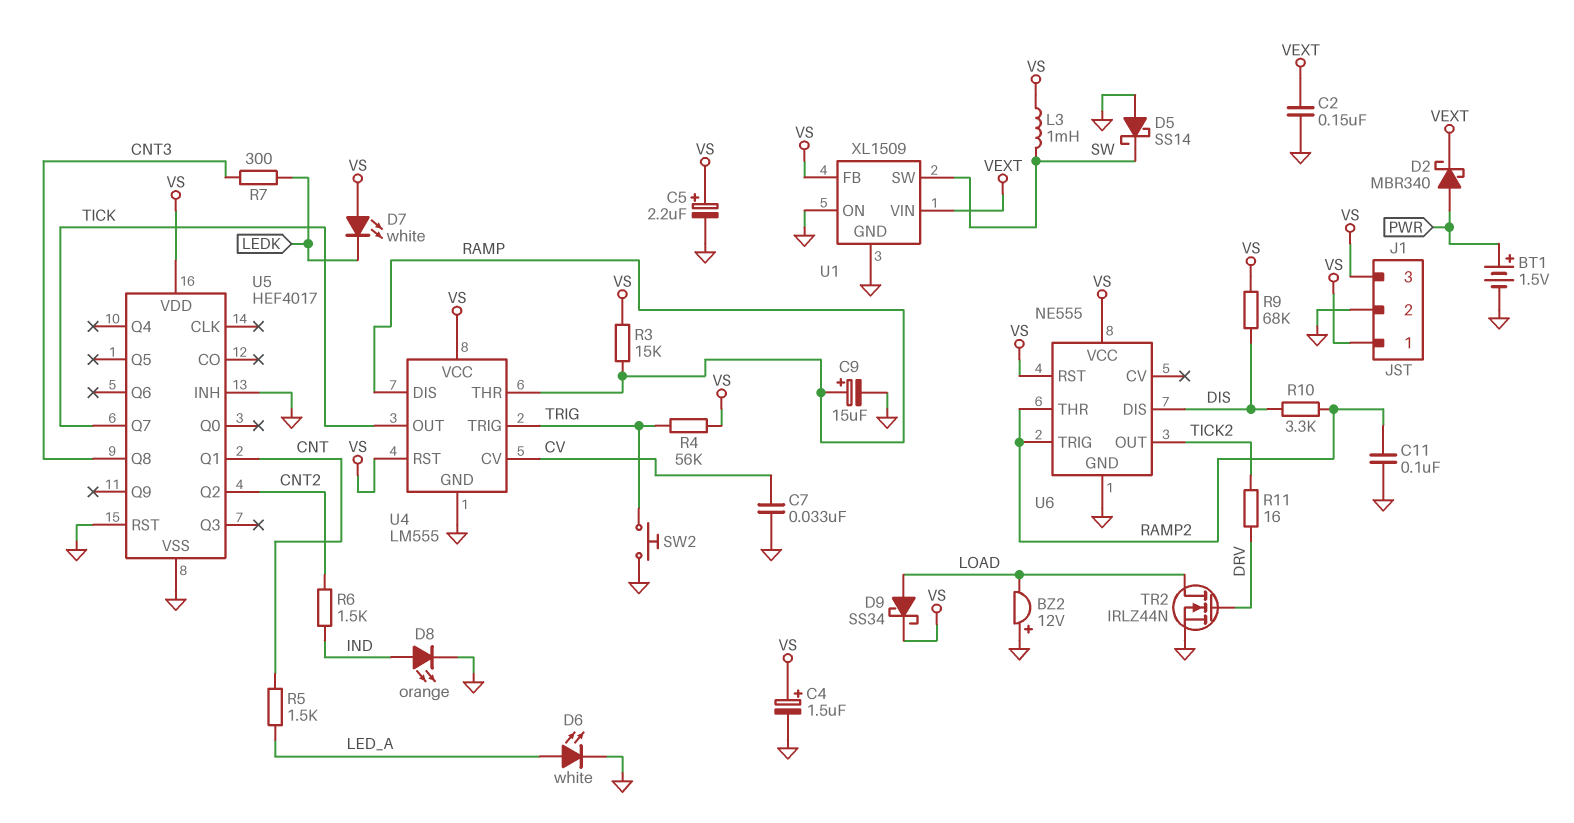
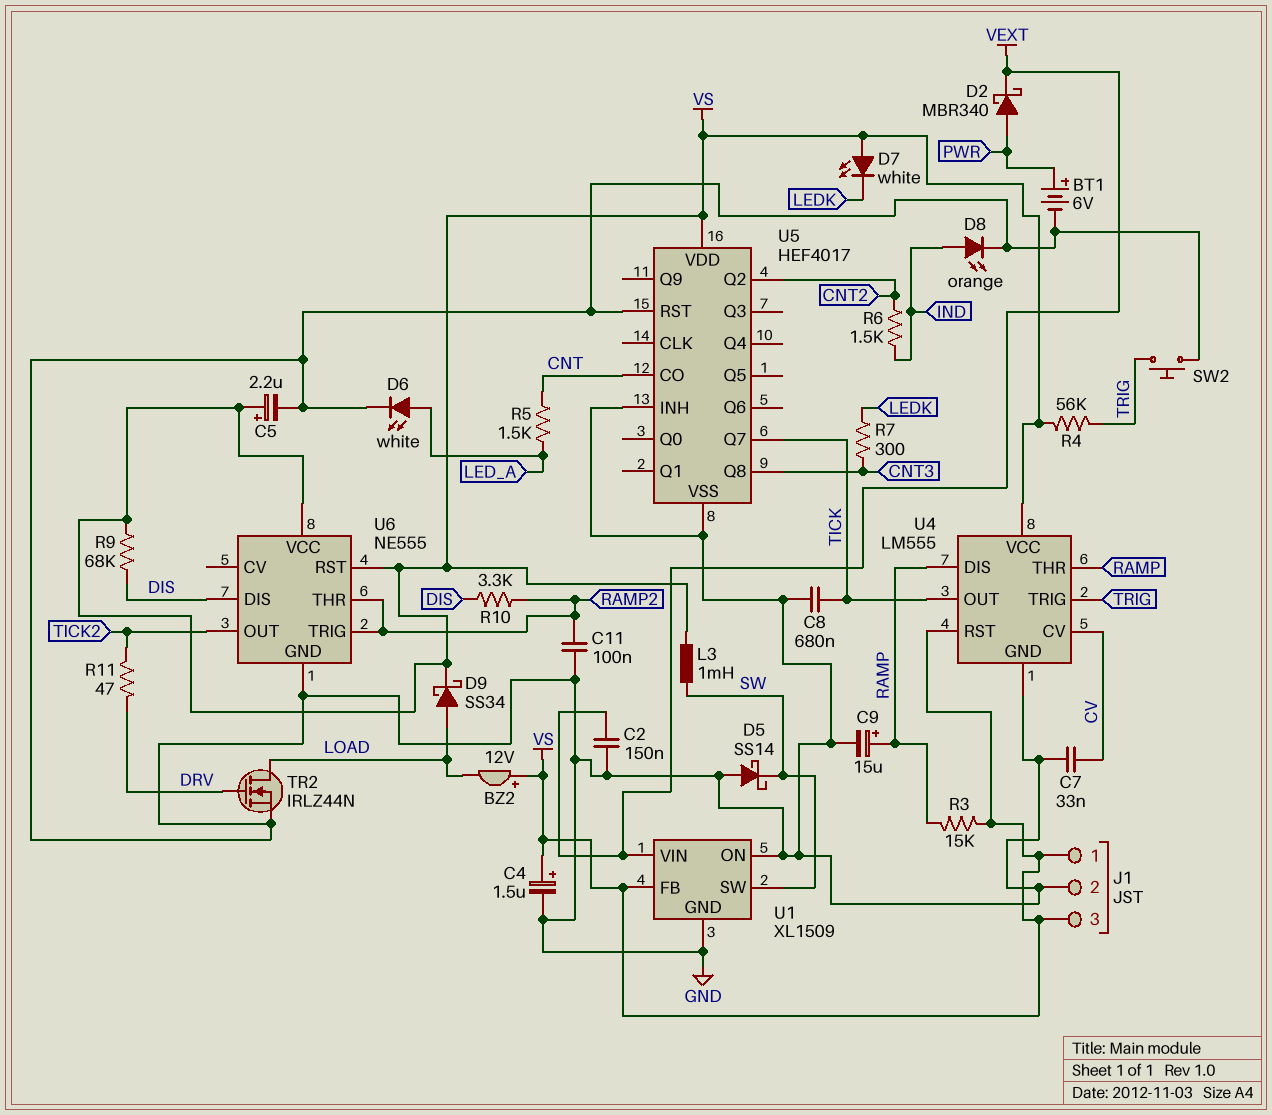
BT1: 1.5V (plus PWR, minus GND) -> 6V (plus PWR, minus GND)
BZ2: buzzer 12V (plus GND, minus LOAD) -> buzzer 12V (plus VS, minus LOAD)
C8: none -> 680nF (GND, TICK)
R11: 16 (DRV, TICK2) -> 47 (DRV, TICK2)
U5 pin CO: none -> CNT
U5 pin Q1: CNT -> none

